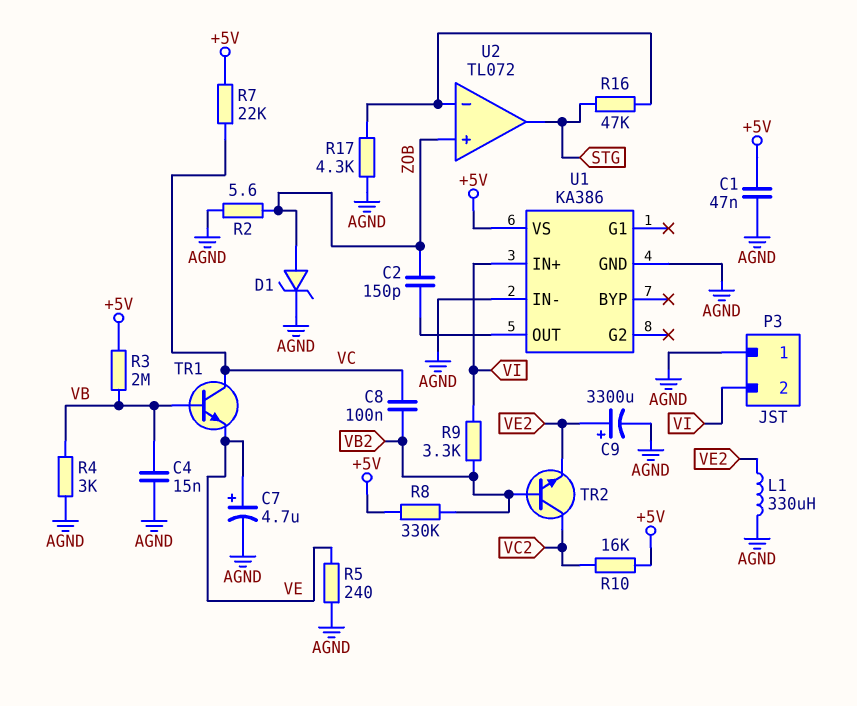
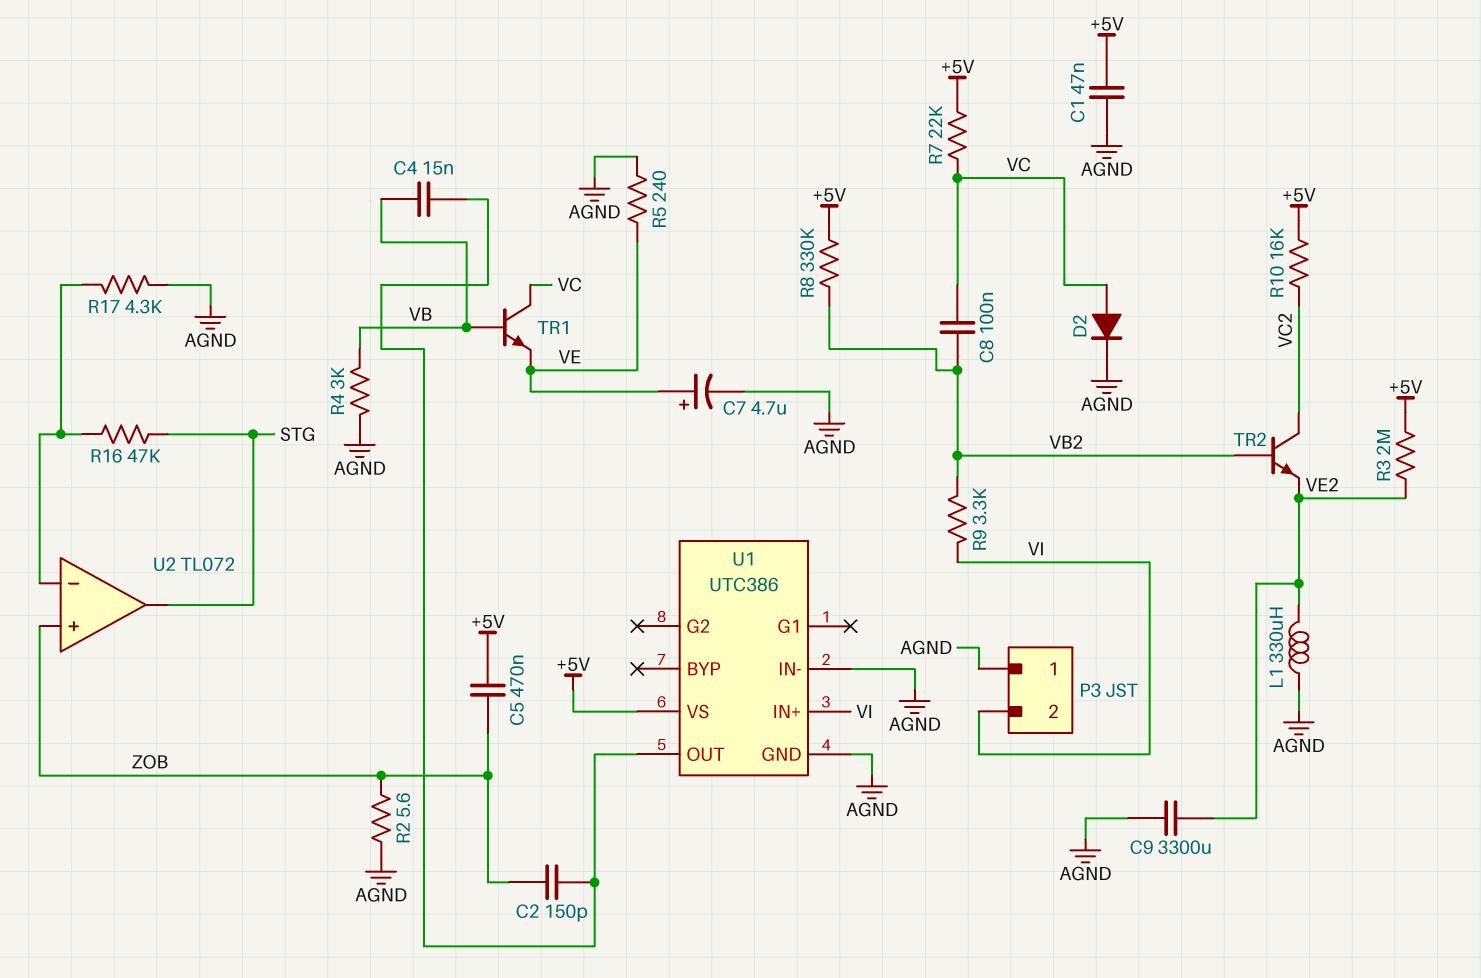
C4: 15nF (AGND, VB) -> 15nF (U1/OUT, VB)
C5: none -> 470nF (+5V, ZOB)
C9: 3300uF (plus VE2, minus AGND) -> 3300uF (AGND, VE2)
D1: zener (A ZOB, K AGND) -> none
D2: none -> diode (A VC, K AGND)
R3: 2M (+5V, VB) -> 2M (+5V, VE2)
U1: KA386 -> UTC386

